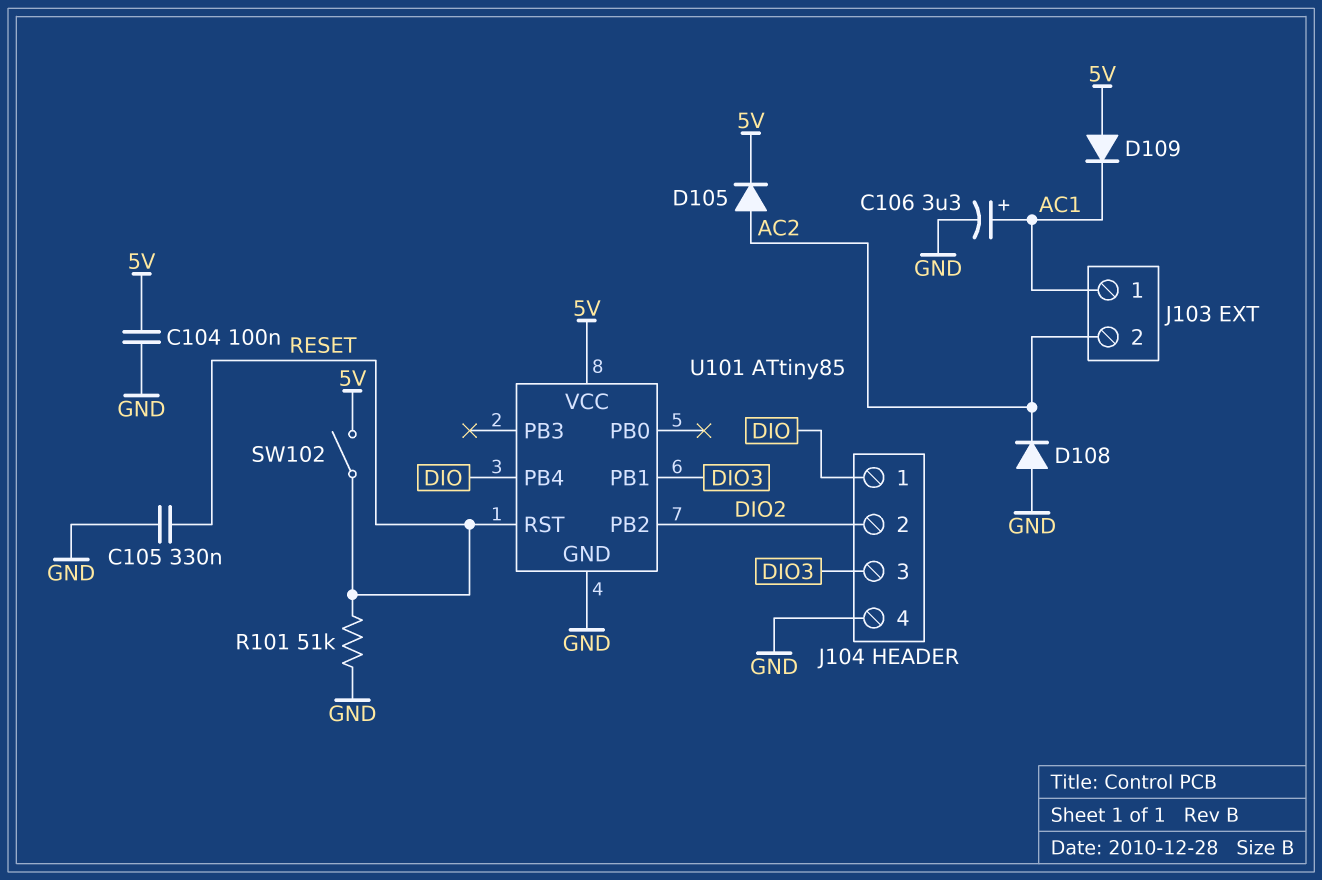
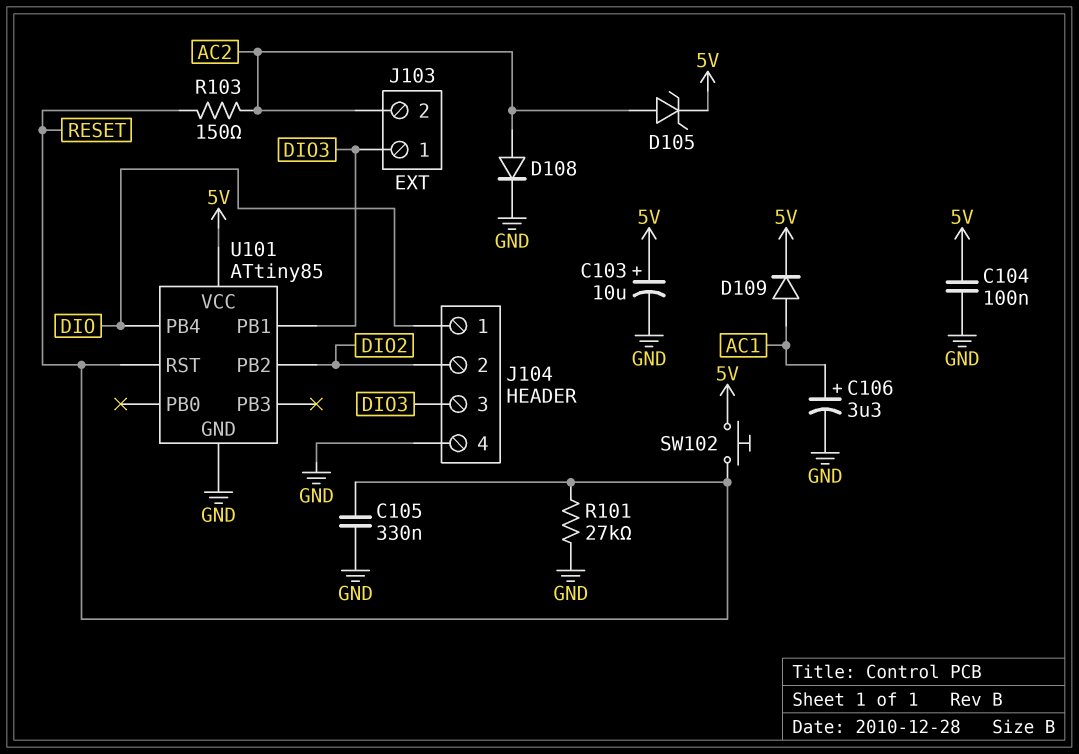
C103: none -> 10uF (plus 5V, minus GND)
D105: diode (A AC2, K 5V) -> zener (A AC2, K 5V)
D108: diode (A GND, K AC2) -> diode (A AC2, K GND)
D109: diode (A 5V, K AC1) -> diode (A AC1, K 5V)
J103 pin 1: AC1 -> DIO3
R101: 51k (GND, RESET) -> 27k (GND, RESET)
R103: none -> 150 (AC2, RESET)
SW102: switch (5V, RESET) -> button (5V, RESET)

